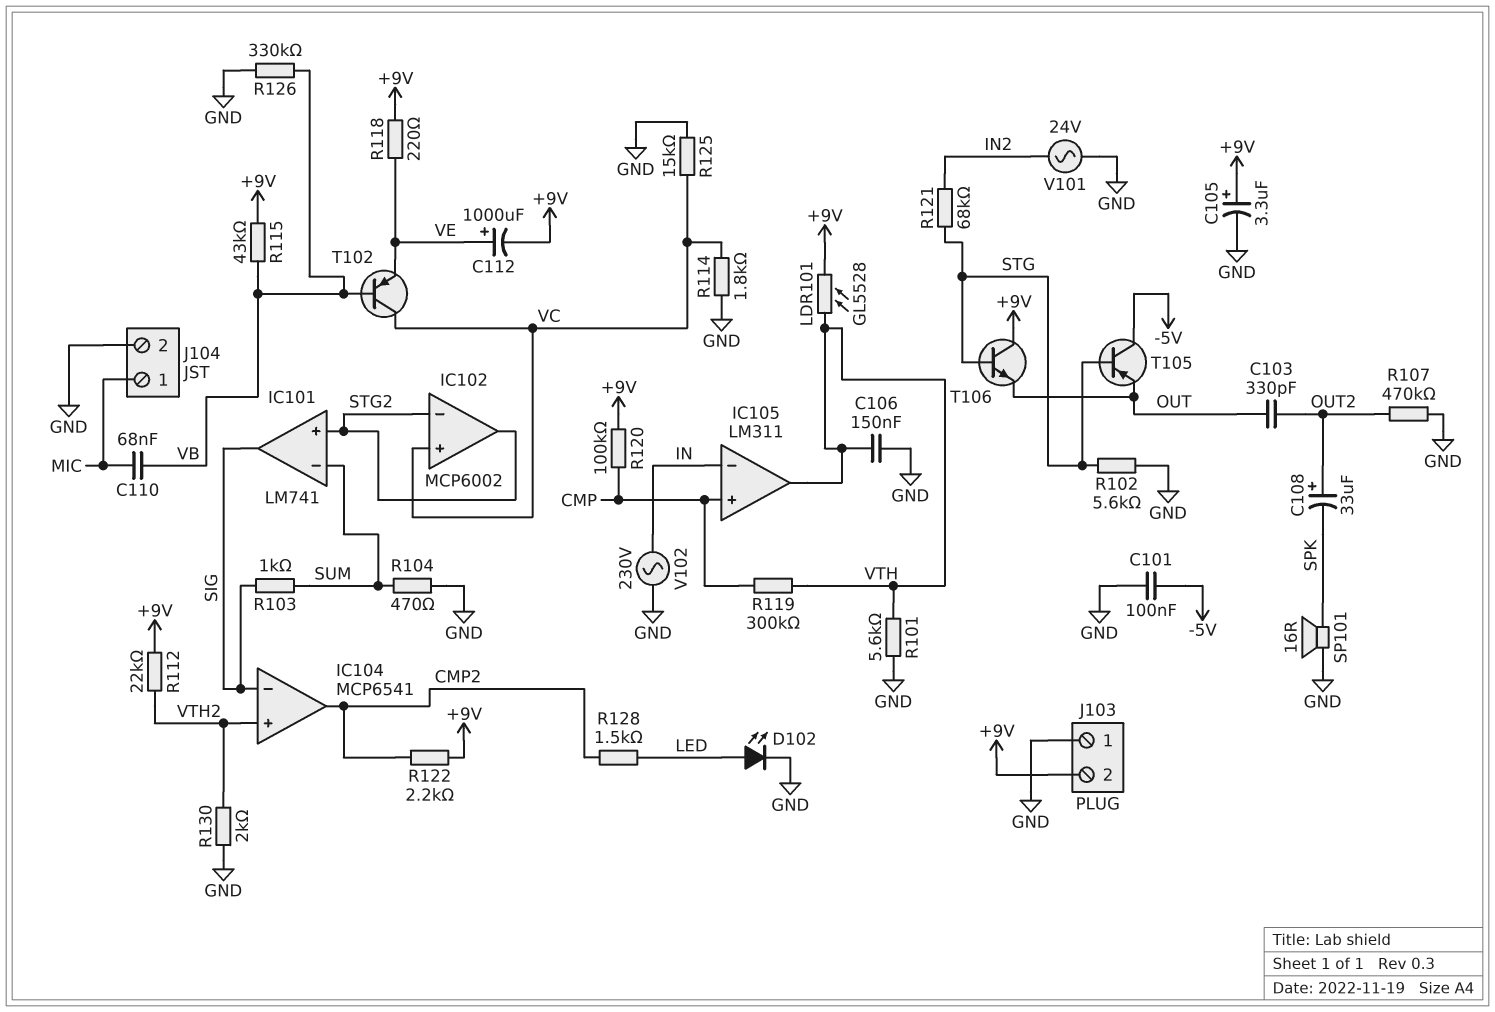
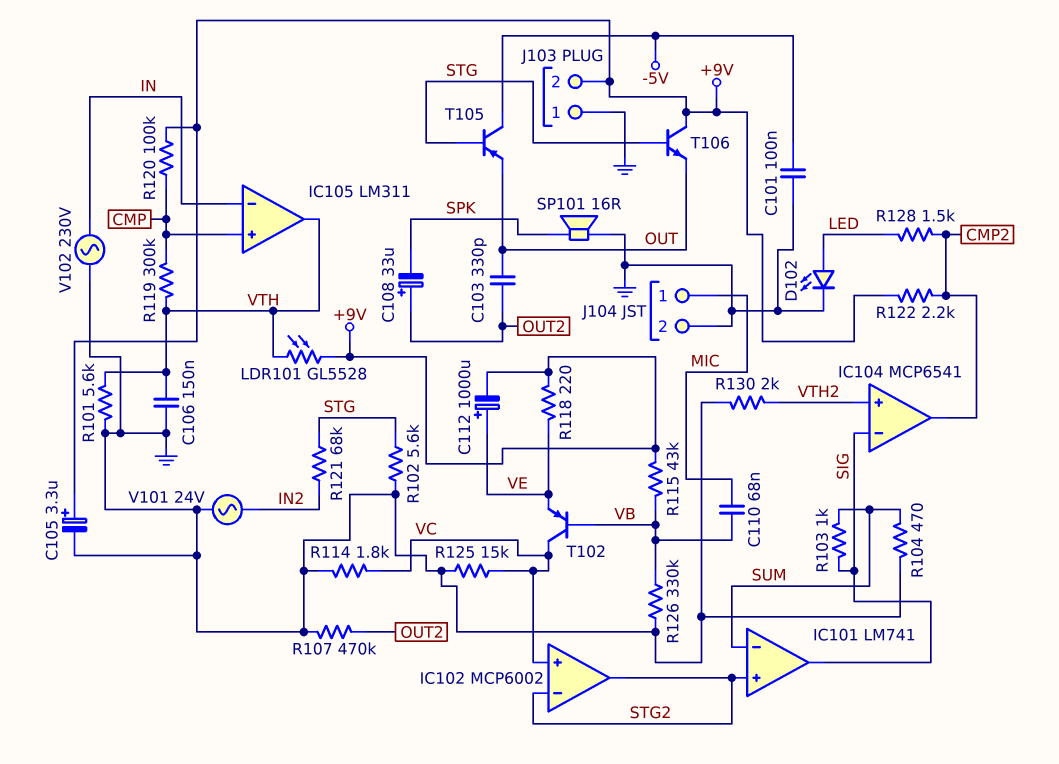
R112: 22k (+9V, VTH2) -> none

